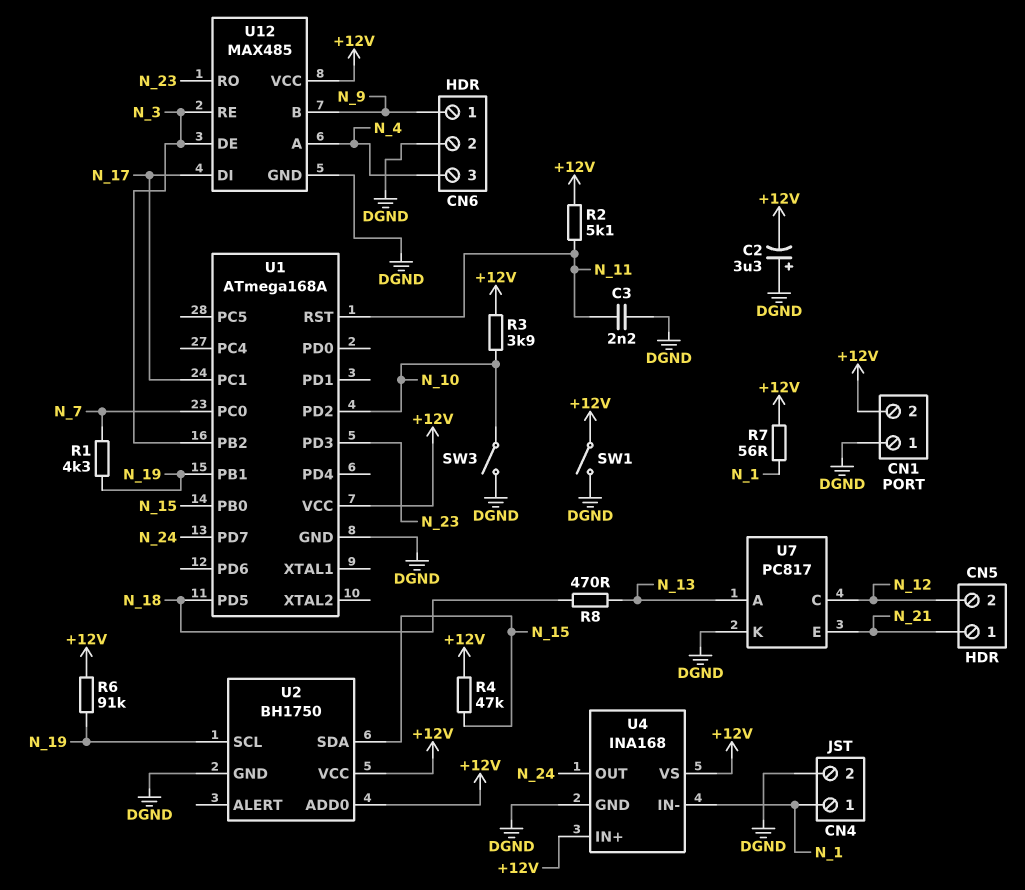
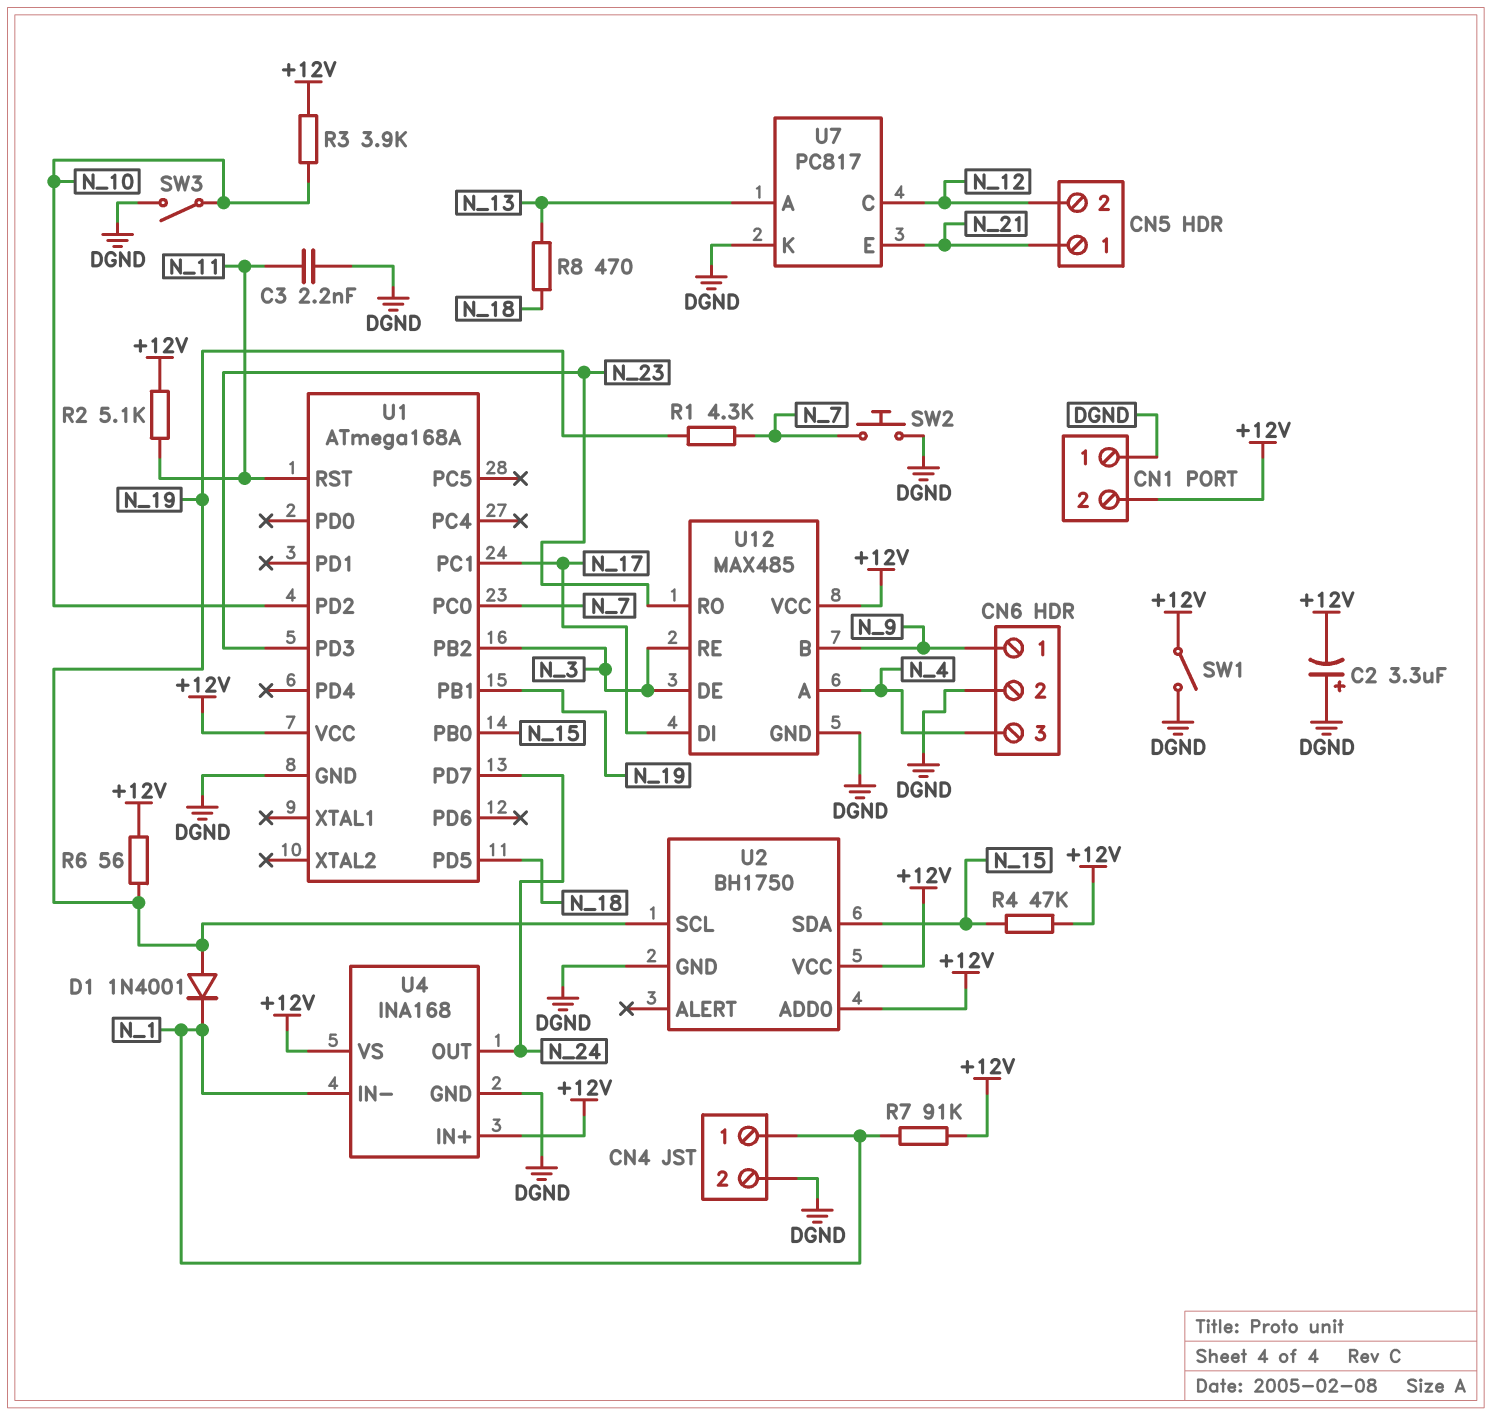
D1: none -> diode 1N4001 (A N_19, K N_1)
R6: 91k (+12V, N_19) -> 56 (+12V, N_19)
R7: 56 (+12V, N_1) -> 91k (+12V, N_1)
SW2: none -> button (DGND, N_7)

